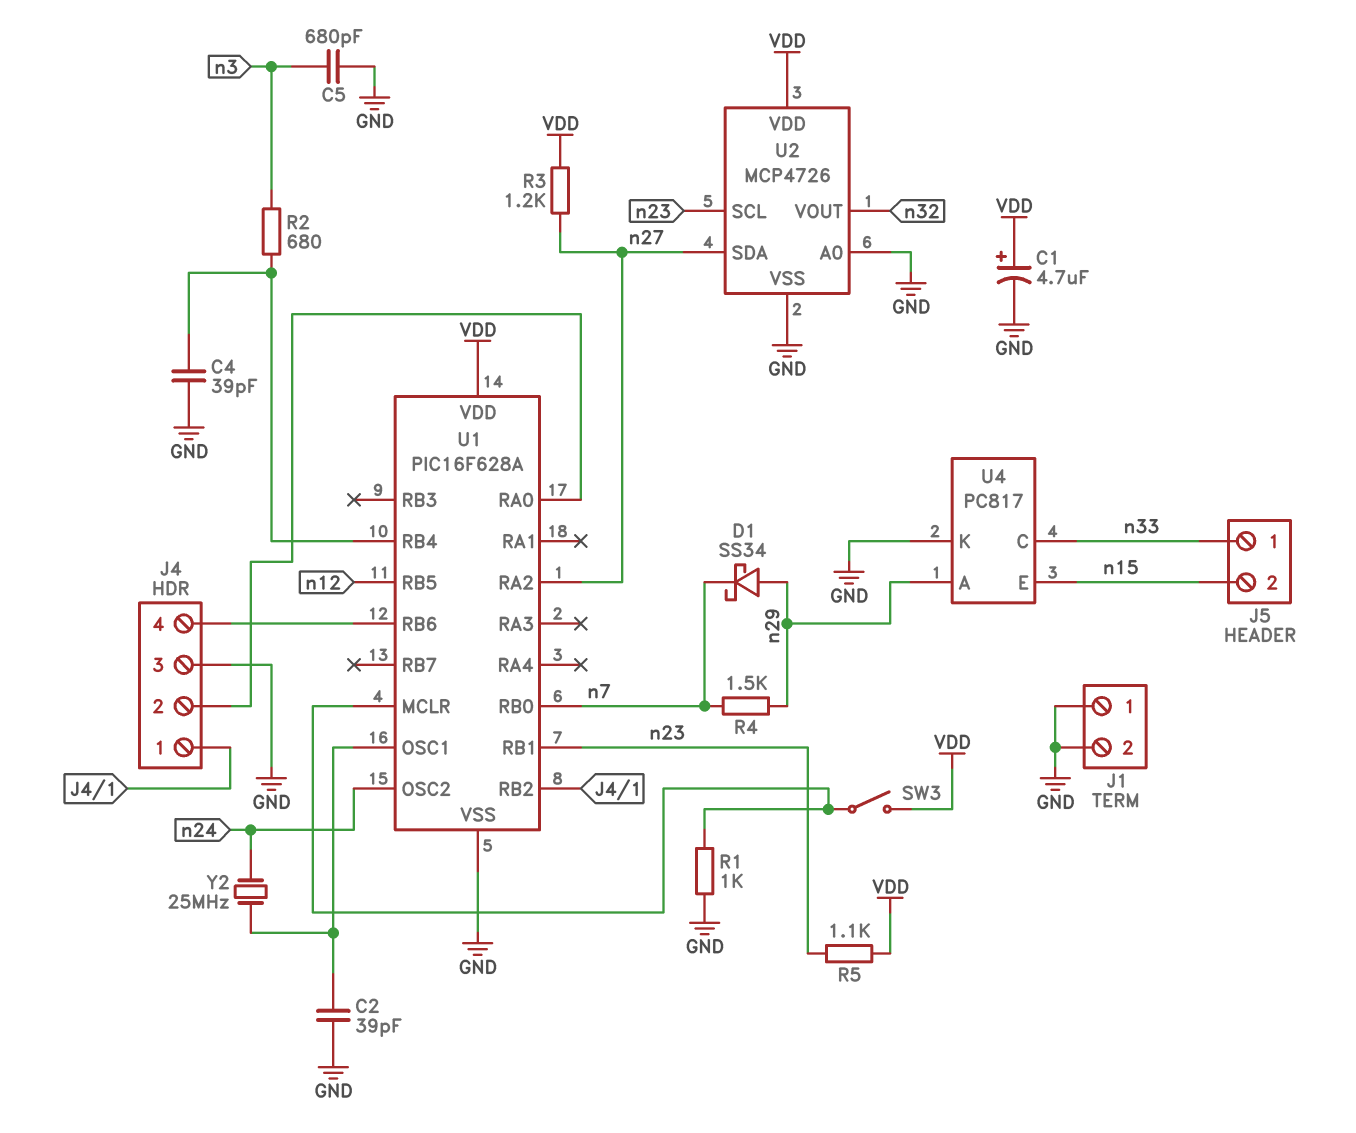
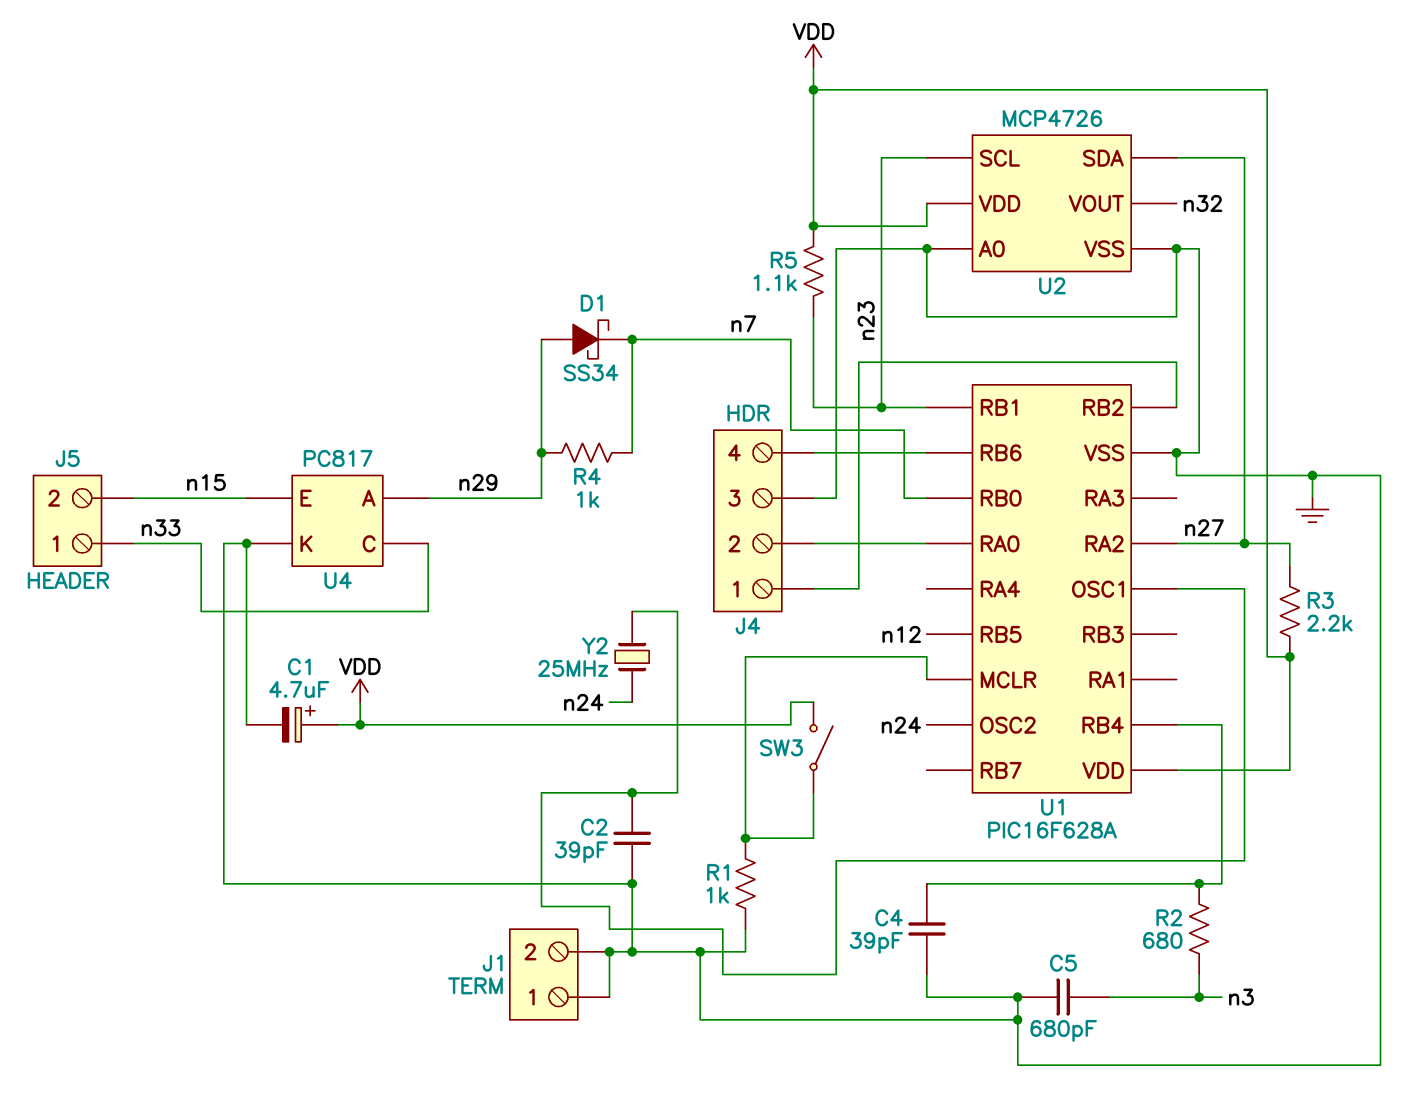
R3: 1.2k (VDD, n27) -> 2.2k (VDD, n27)
R4: 1.5k (n7, n29) -> 1k (n7, n29)

